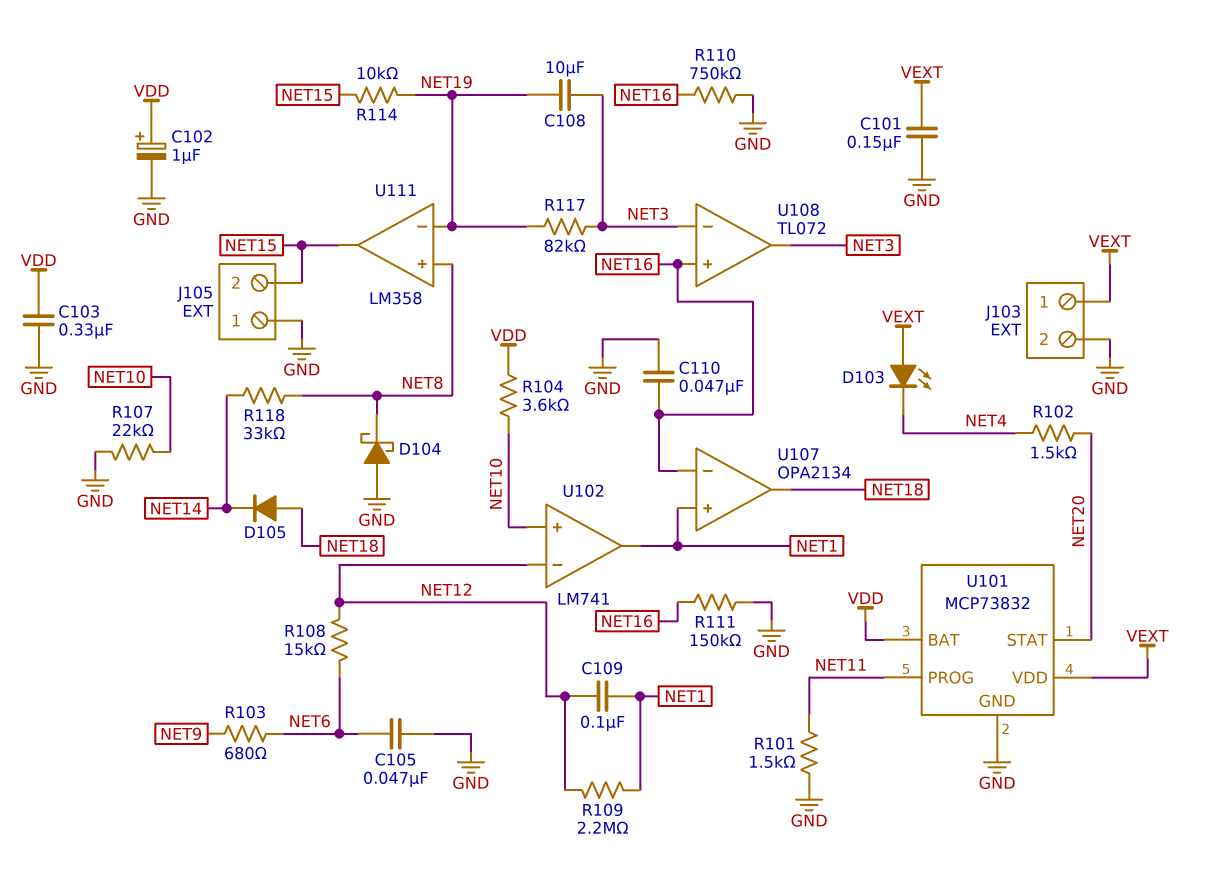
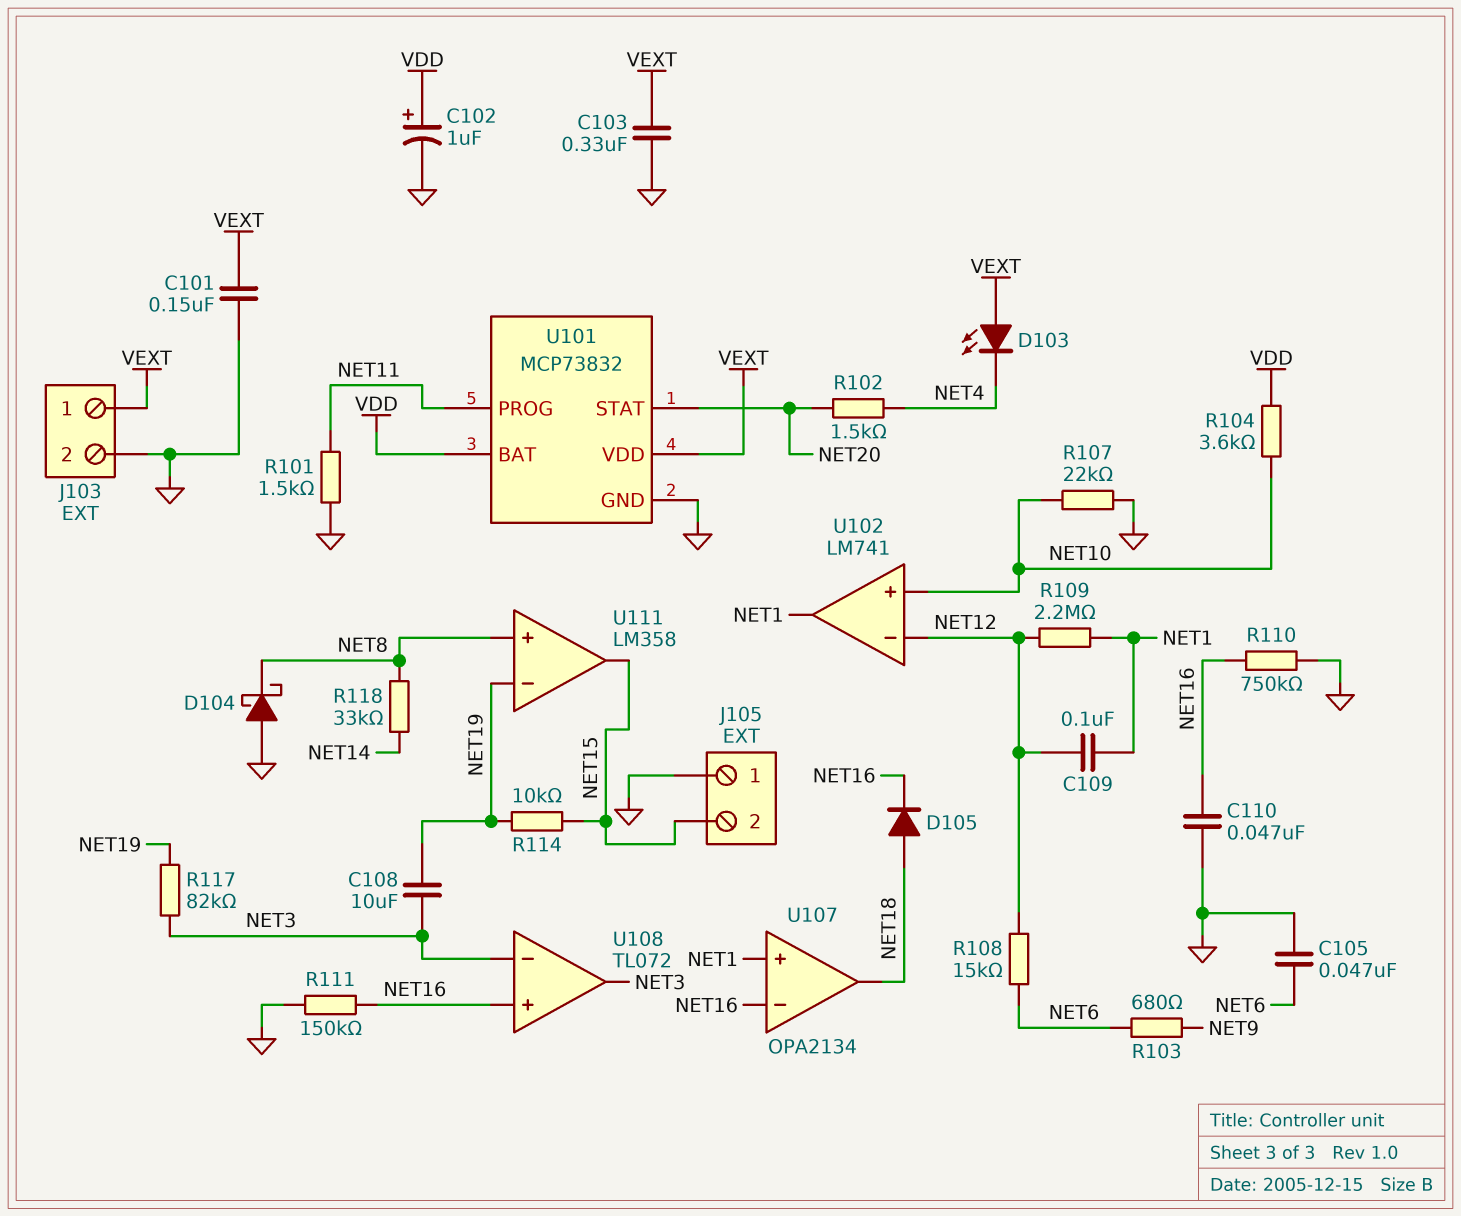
C103: 330nF (GND, VDD) -> 330nF (GND, VEXT)
D105: diode (A NET18, K NET14) -> diode (A NET18, K NET16)

